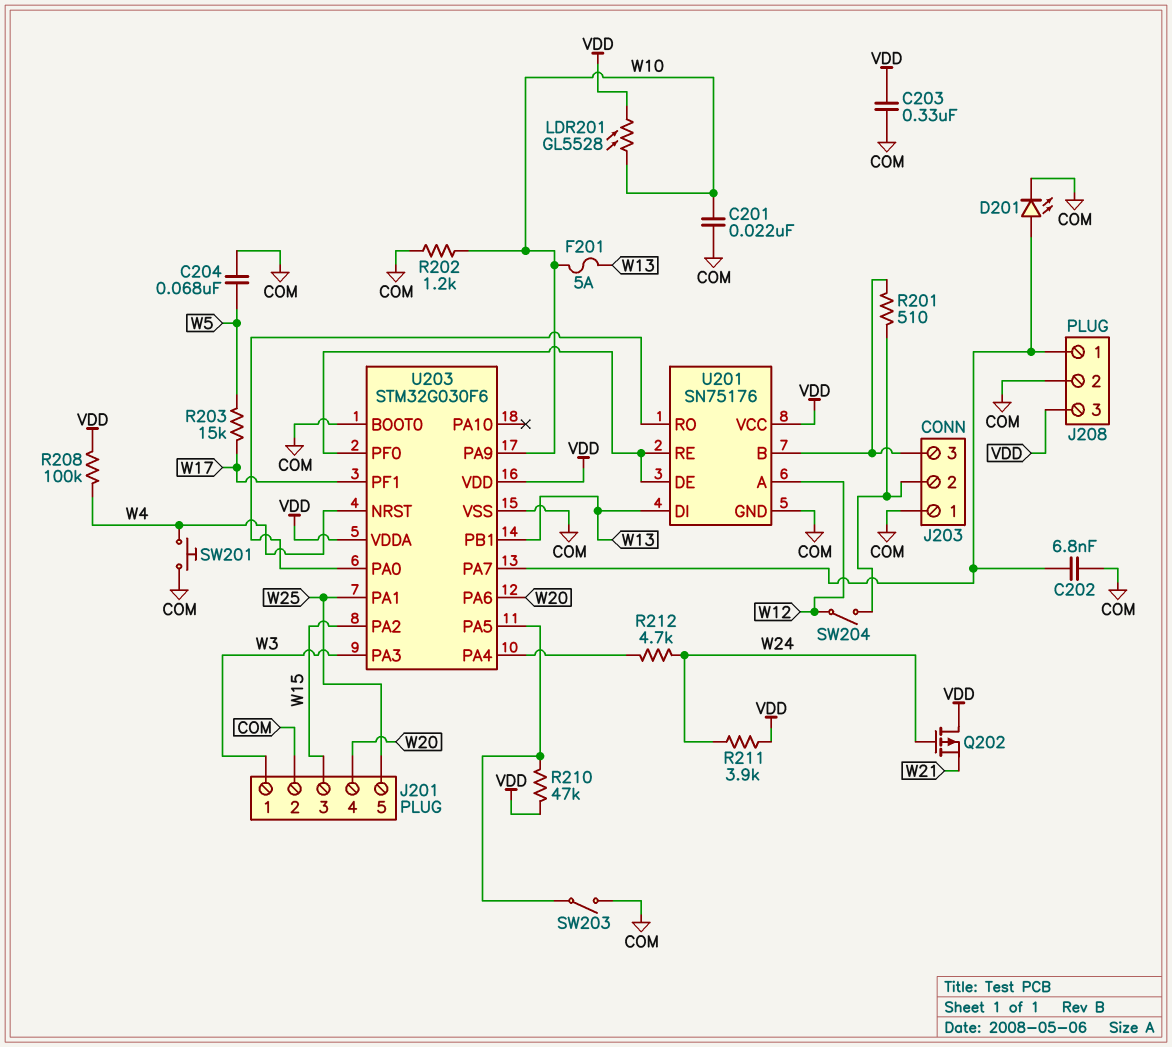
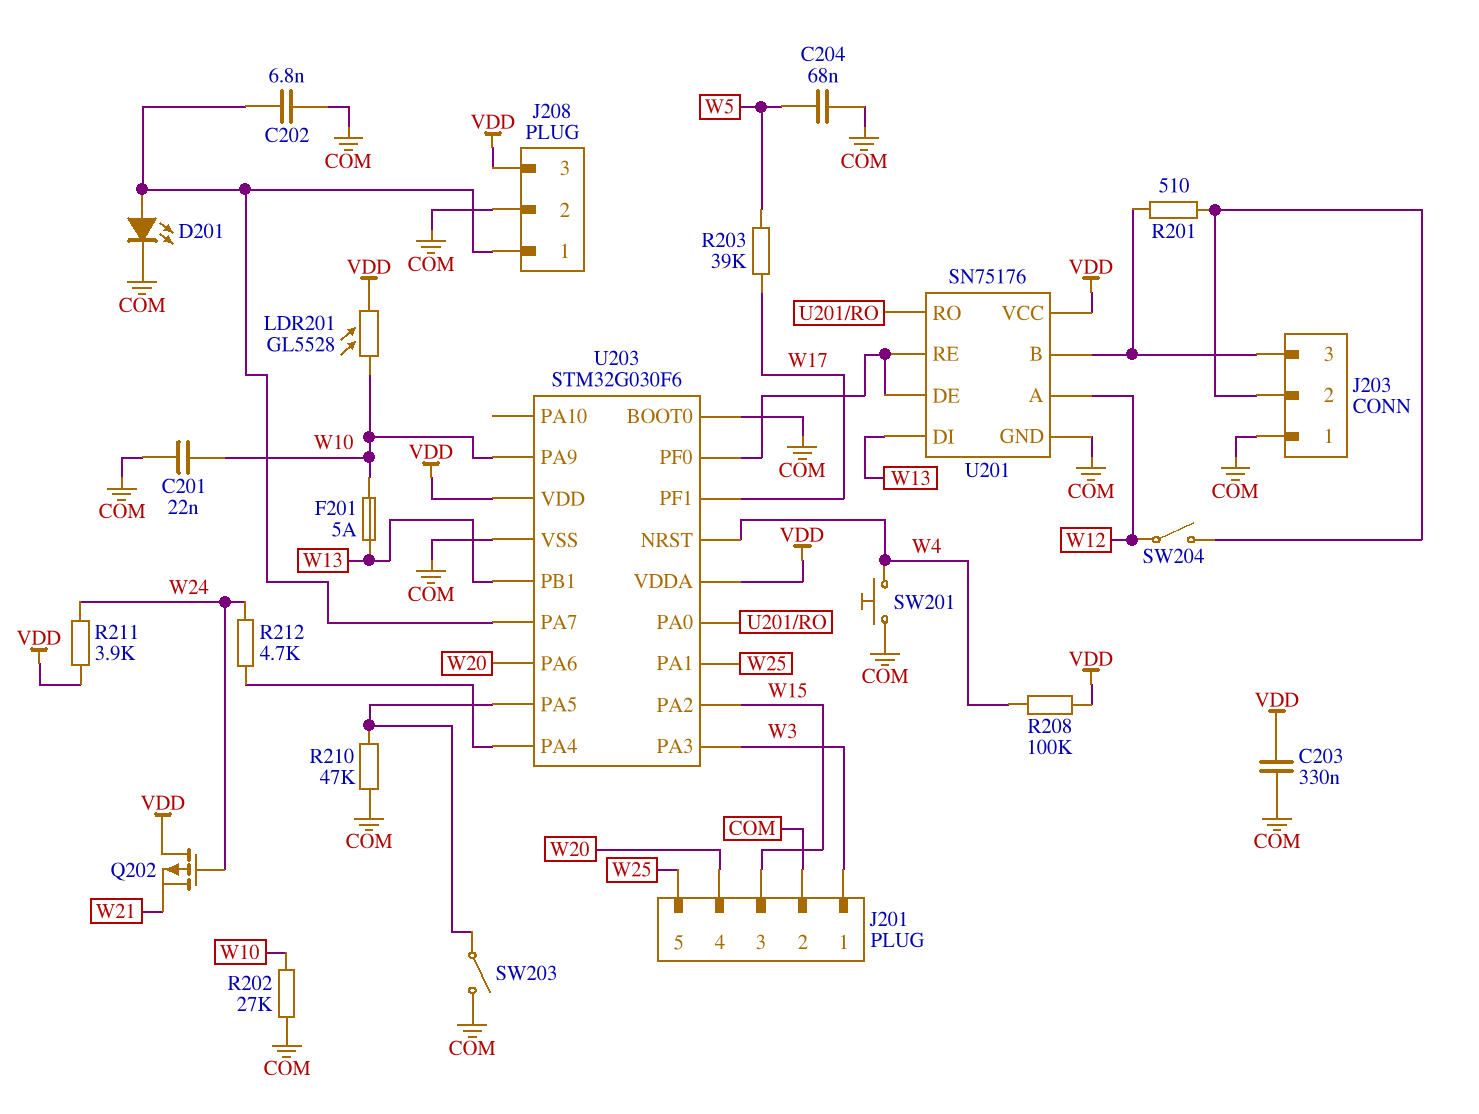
R202: 1.2k (COM, W10) -> 27k (COM, W10)
R203: 15k (W5, W17) -> 39k (W5, W17)
R210: 47k (U203/PA5, VDD) -> 47k (COM, U203/PA5)

